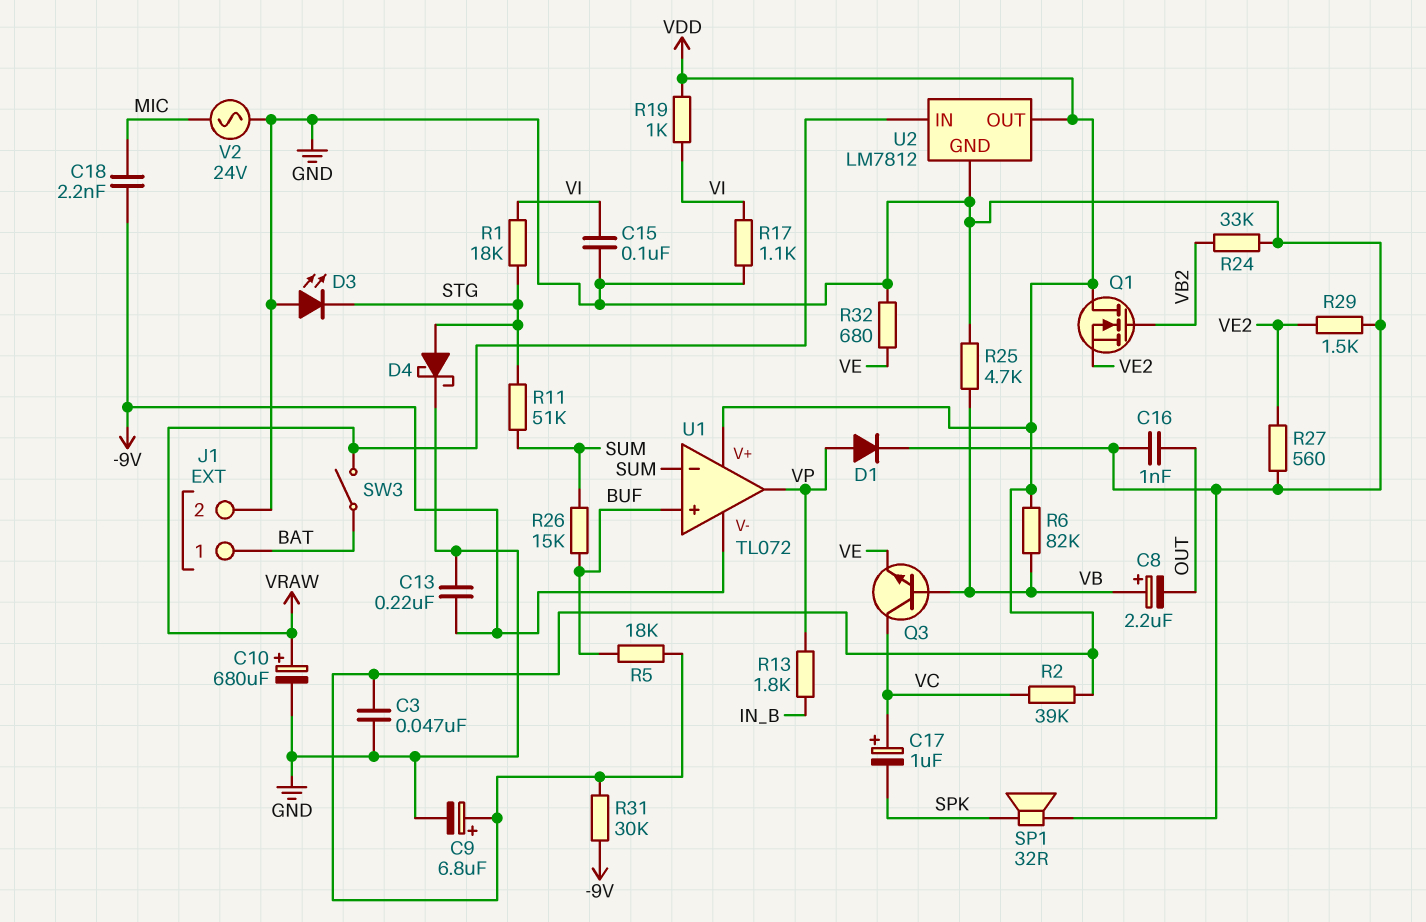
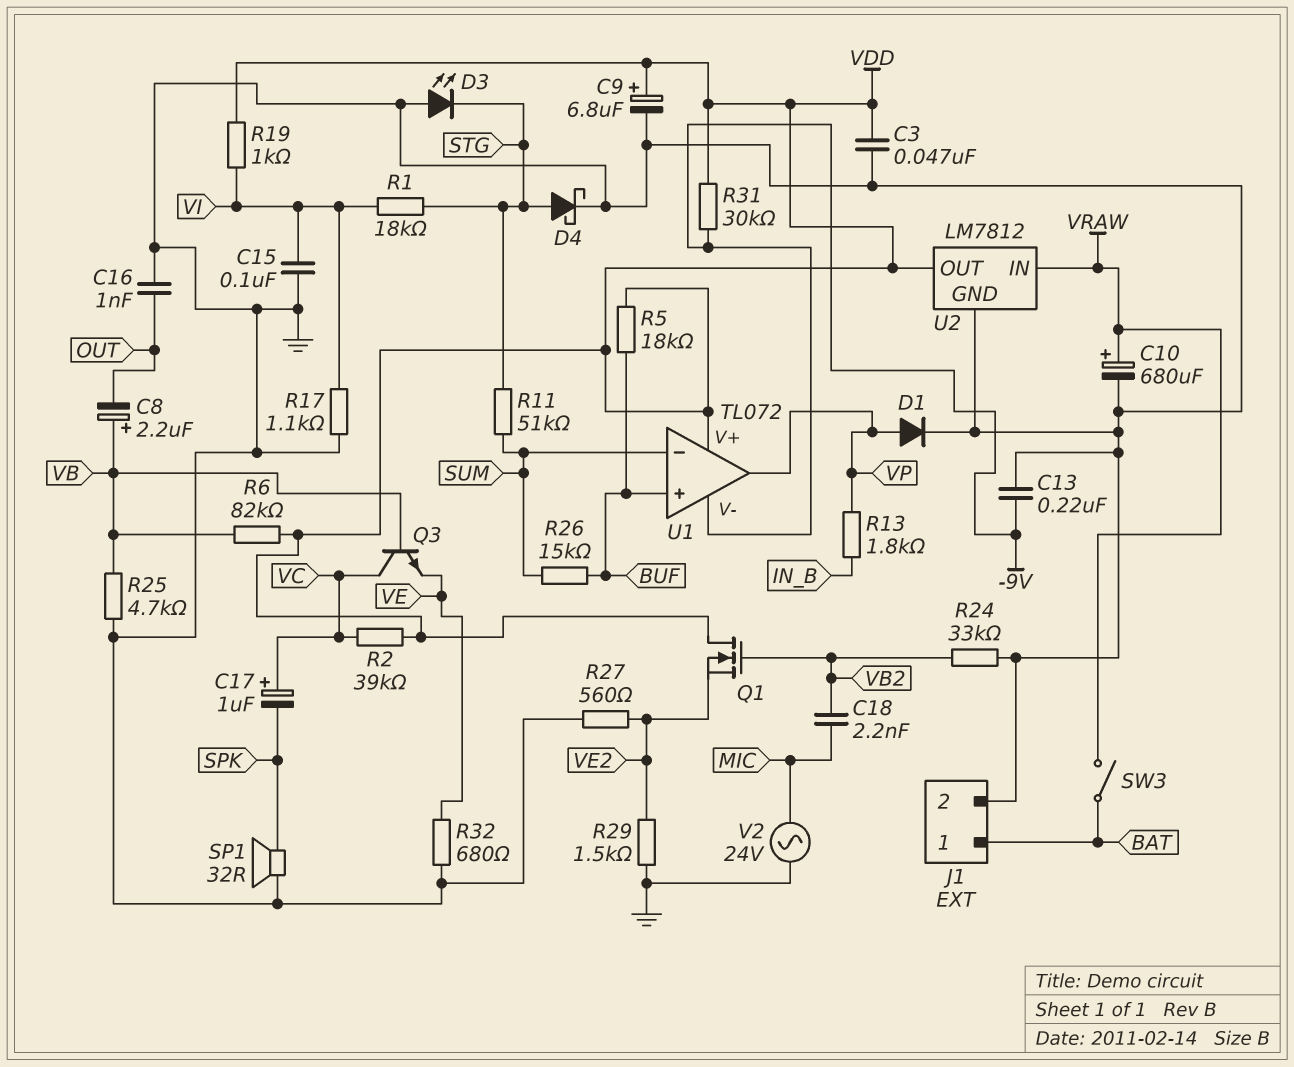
C18: 2.2nF (-9V, MIC) -> 2.2nF (MIC, VB2)

